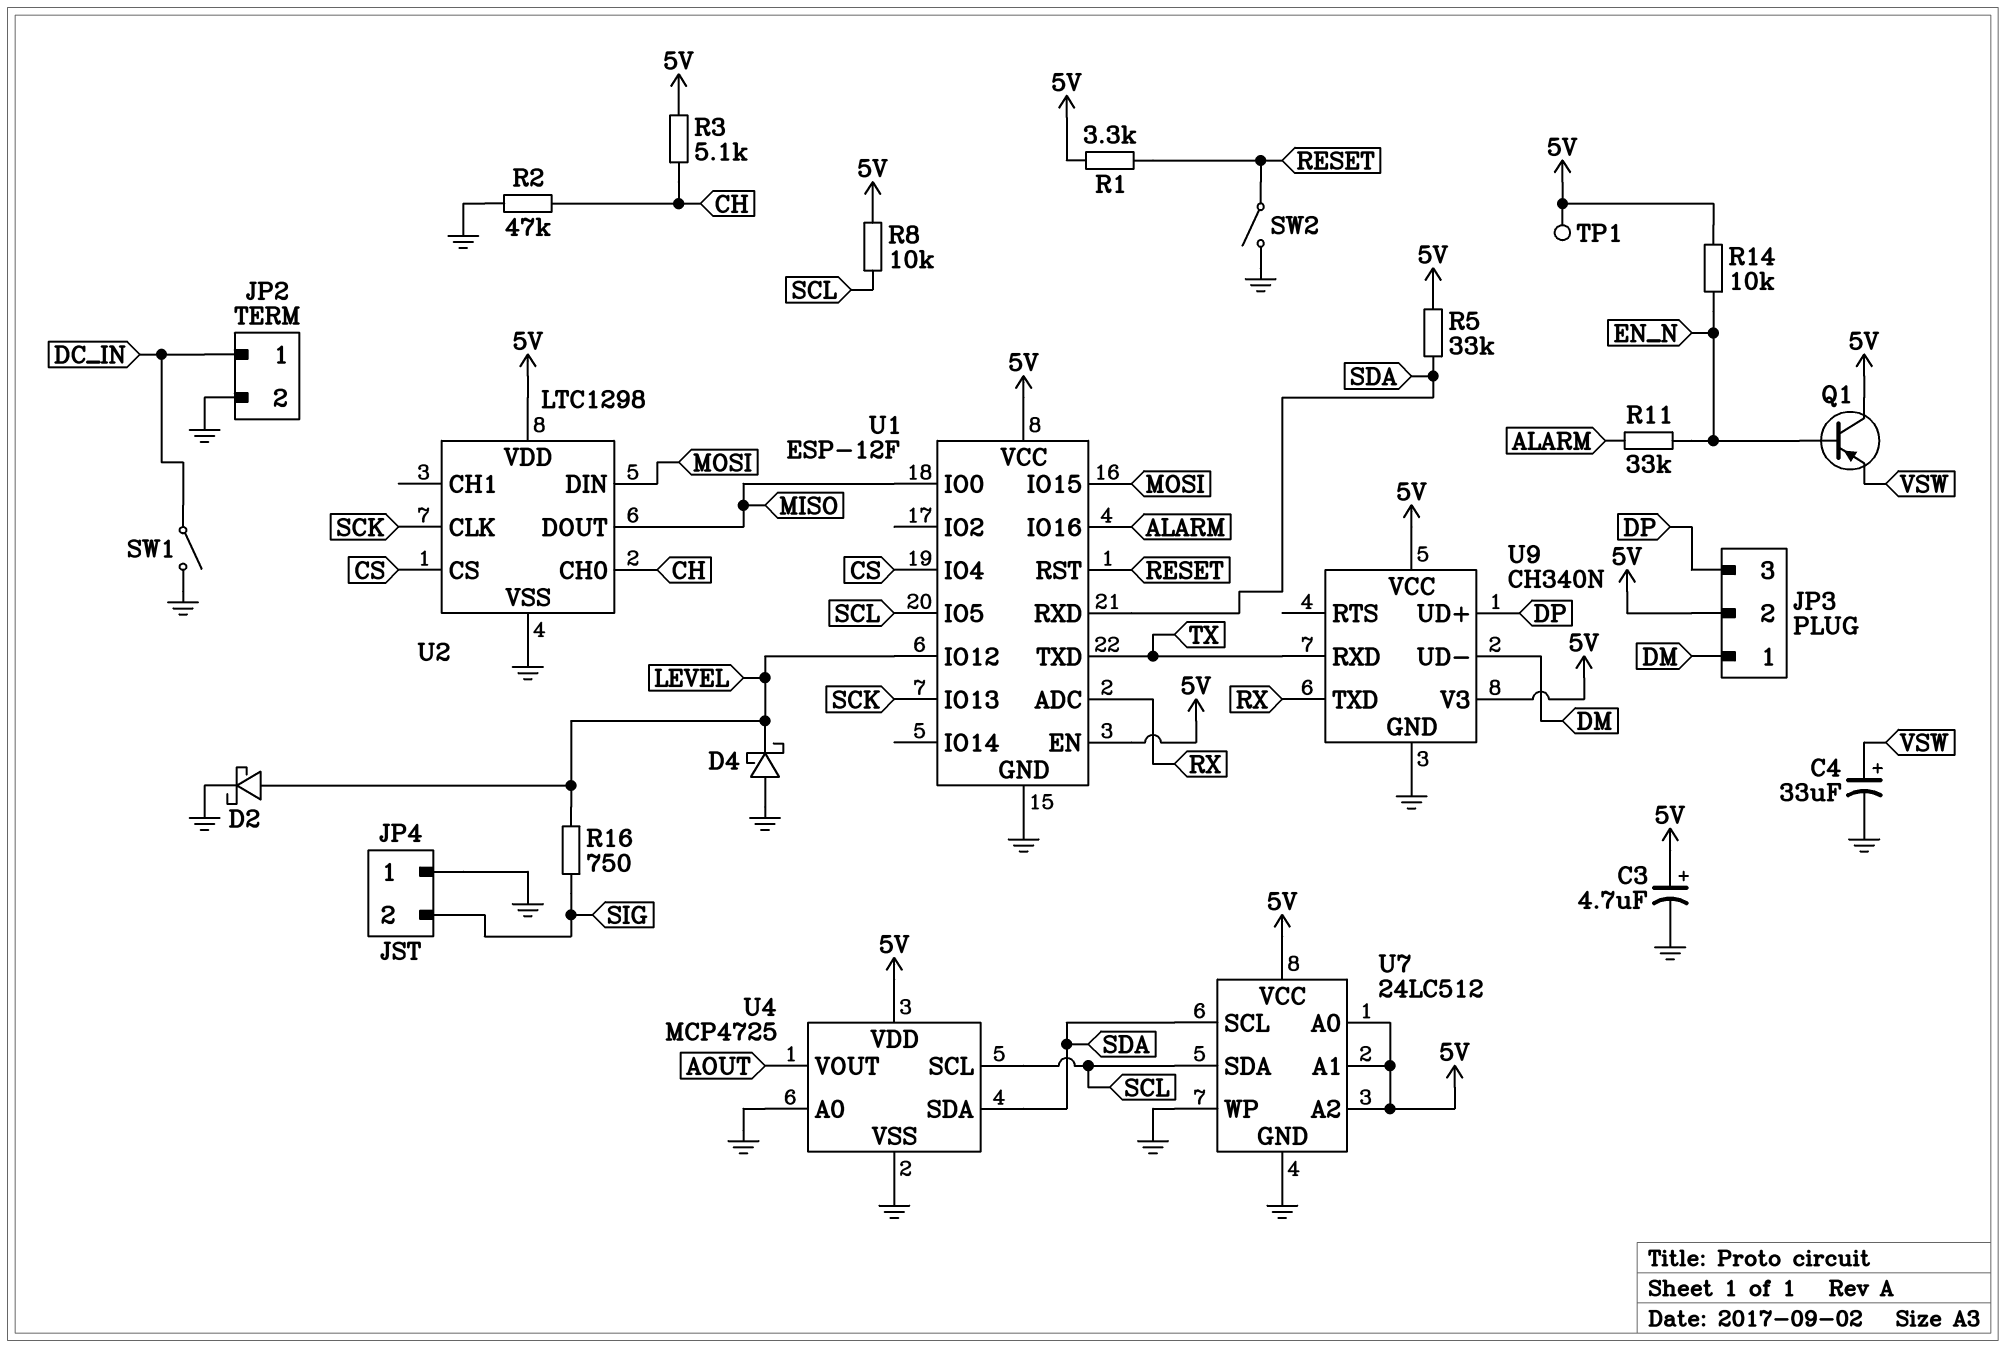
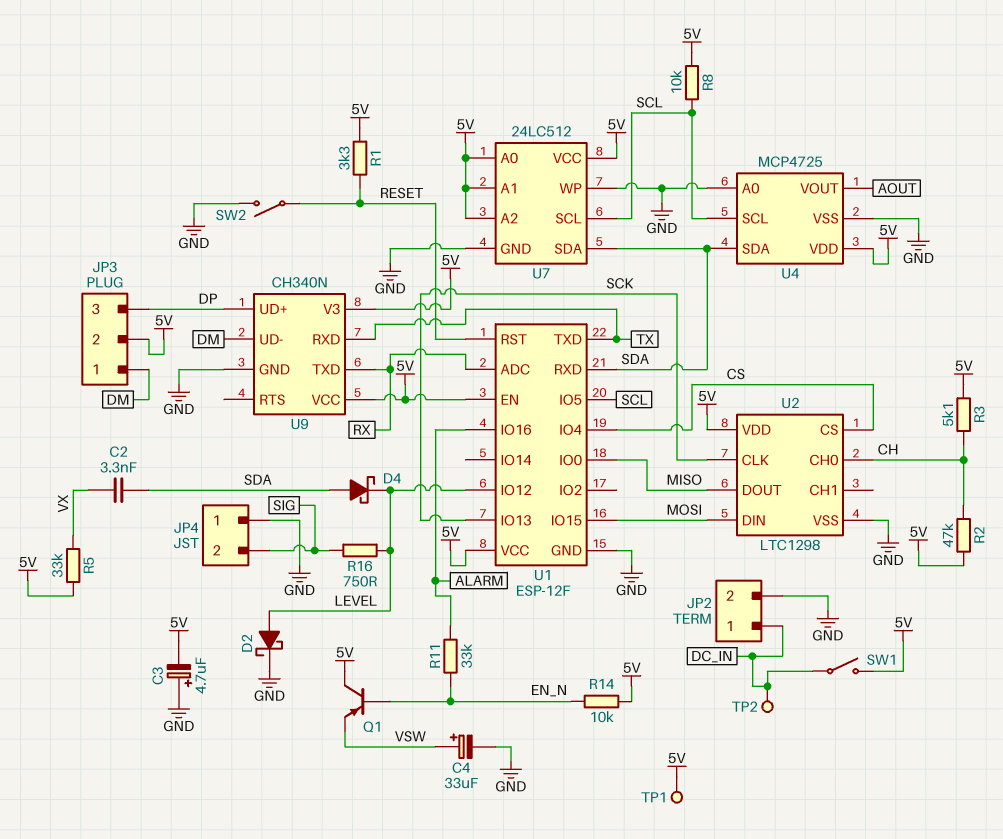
C2: none -> 3.3nF (SDA, VX)
C3: 4.7uF (plus 5V, minus GND) -> 4.7uF (plus GND, minus 5V)
D4: schottky (A GND, K LEVEL) -> schottky (A SDA, K LEVEL)
R2: 47k (CH, GND) -> 47k (5V, CH)
R5: 33k (5V, SDA) -> 33k (5V, VX)
SW1: switch (DC_IN, GND) -> switch (5V, DC_IN)
TP2: none -> test point (DC_IN)
U7 pin SCL: SDA -> SCL
U7 pin SDA: SCL -> SDA

